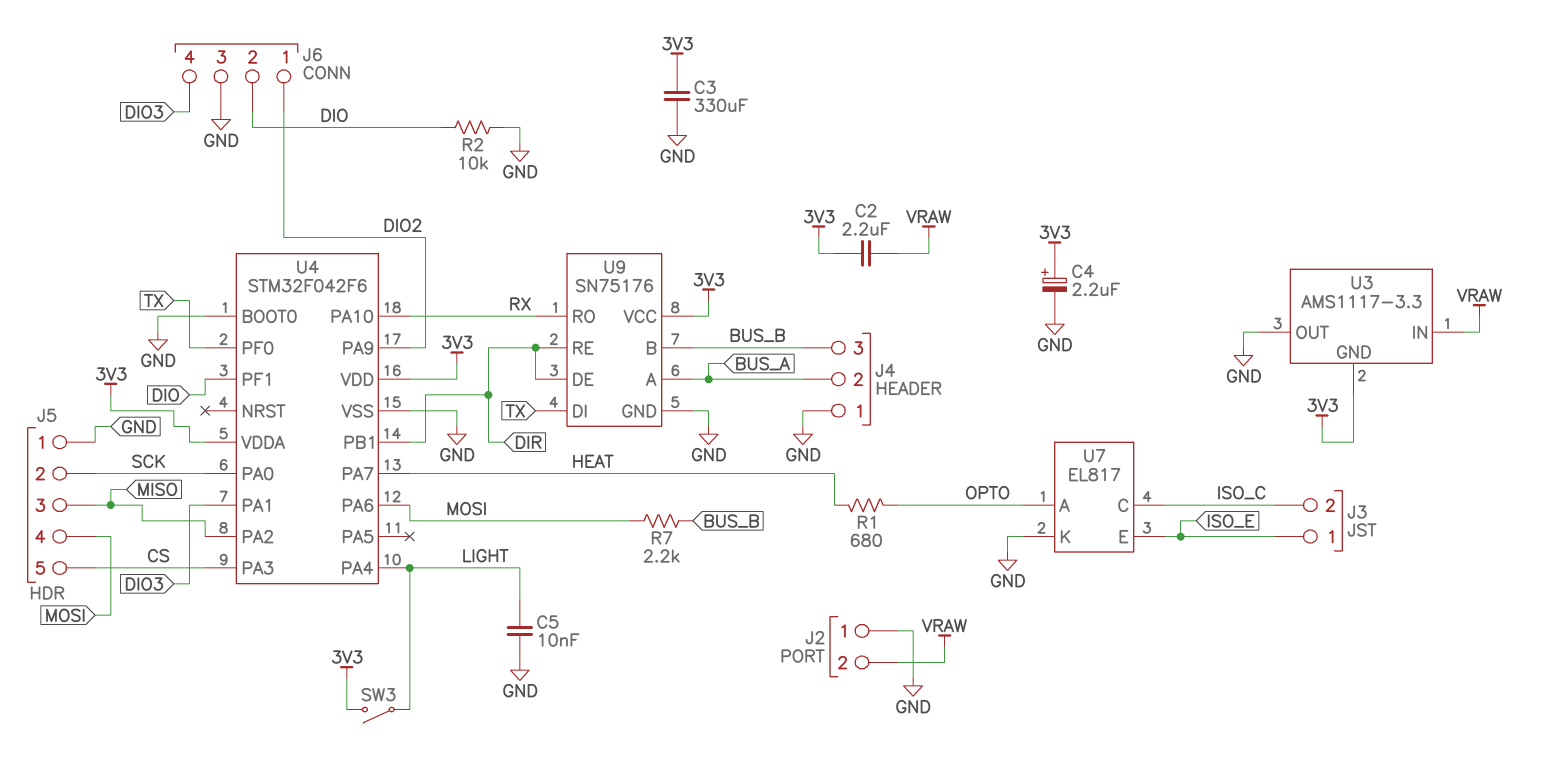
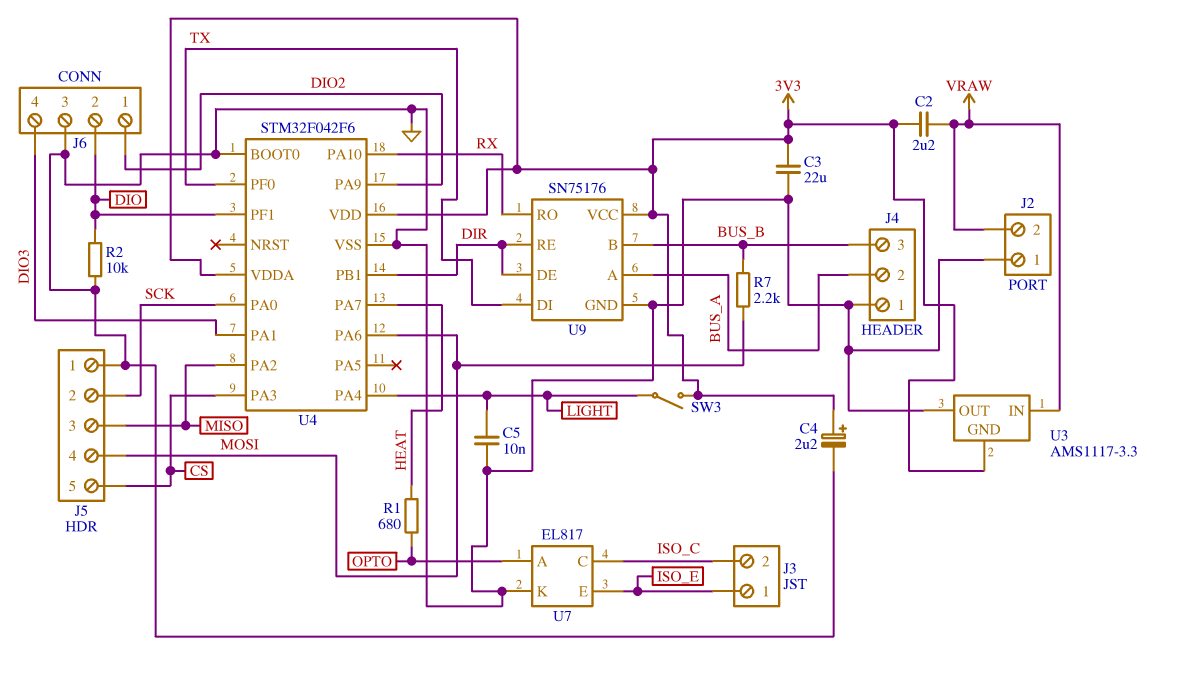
C3: 330uF (3V3, GND) -> 22uF (3V3, GND)

